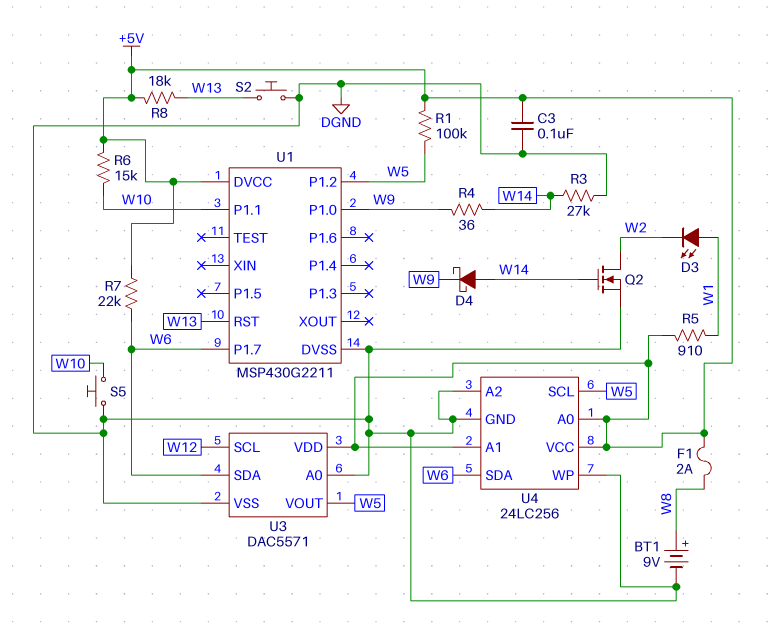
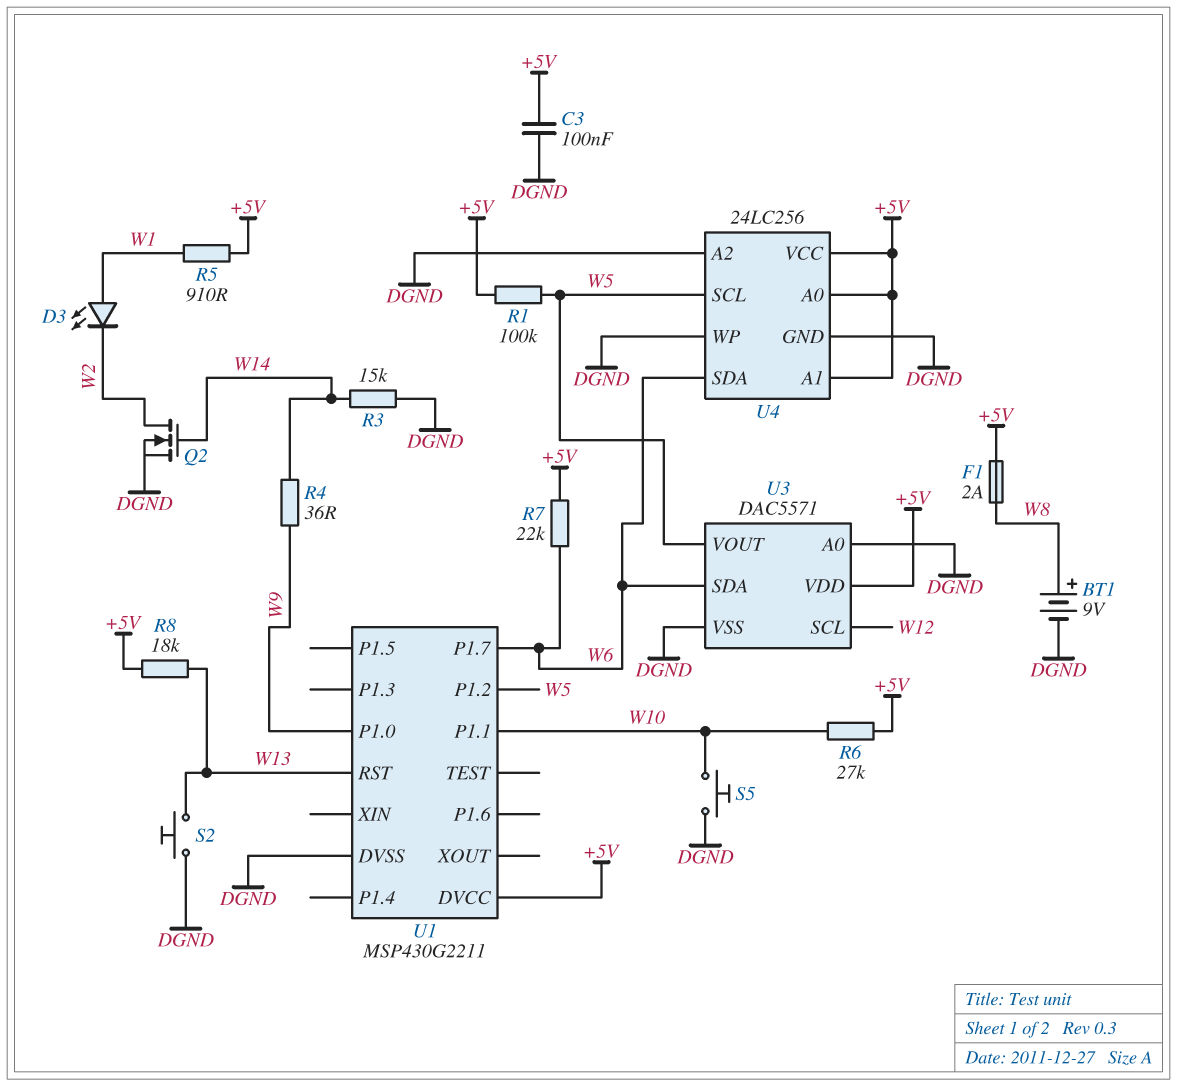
D4: schottky (A W14, K W9) -> none
R3: 27k (DGND, W14) -> 15k (DGND, W14)
R6: 15k (+5V, W10) -> 27k (+5V, W10)

